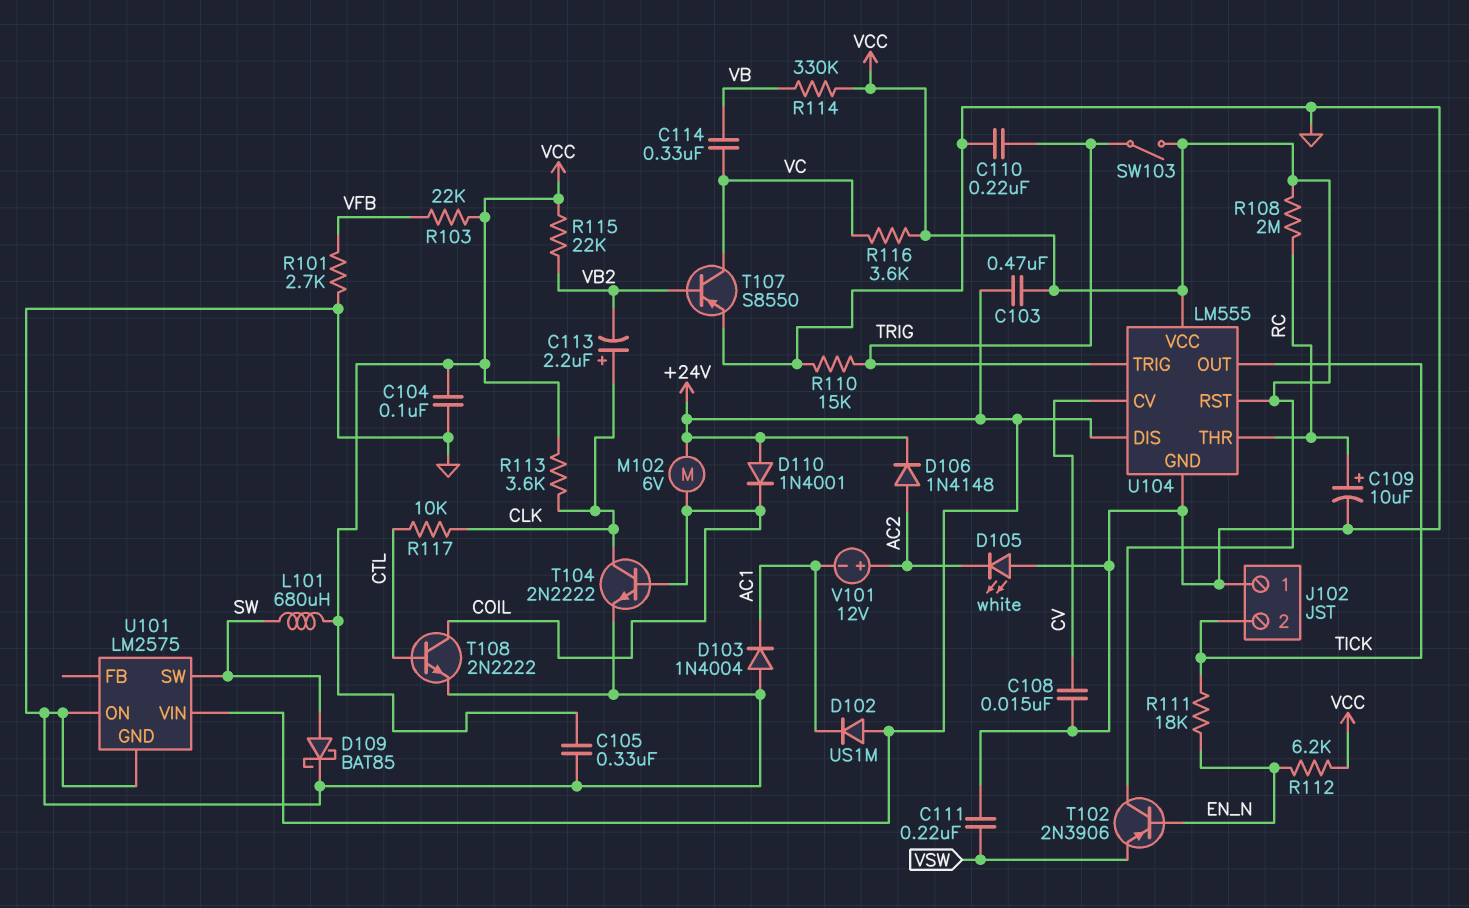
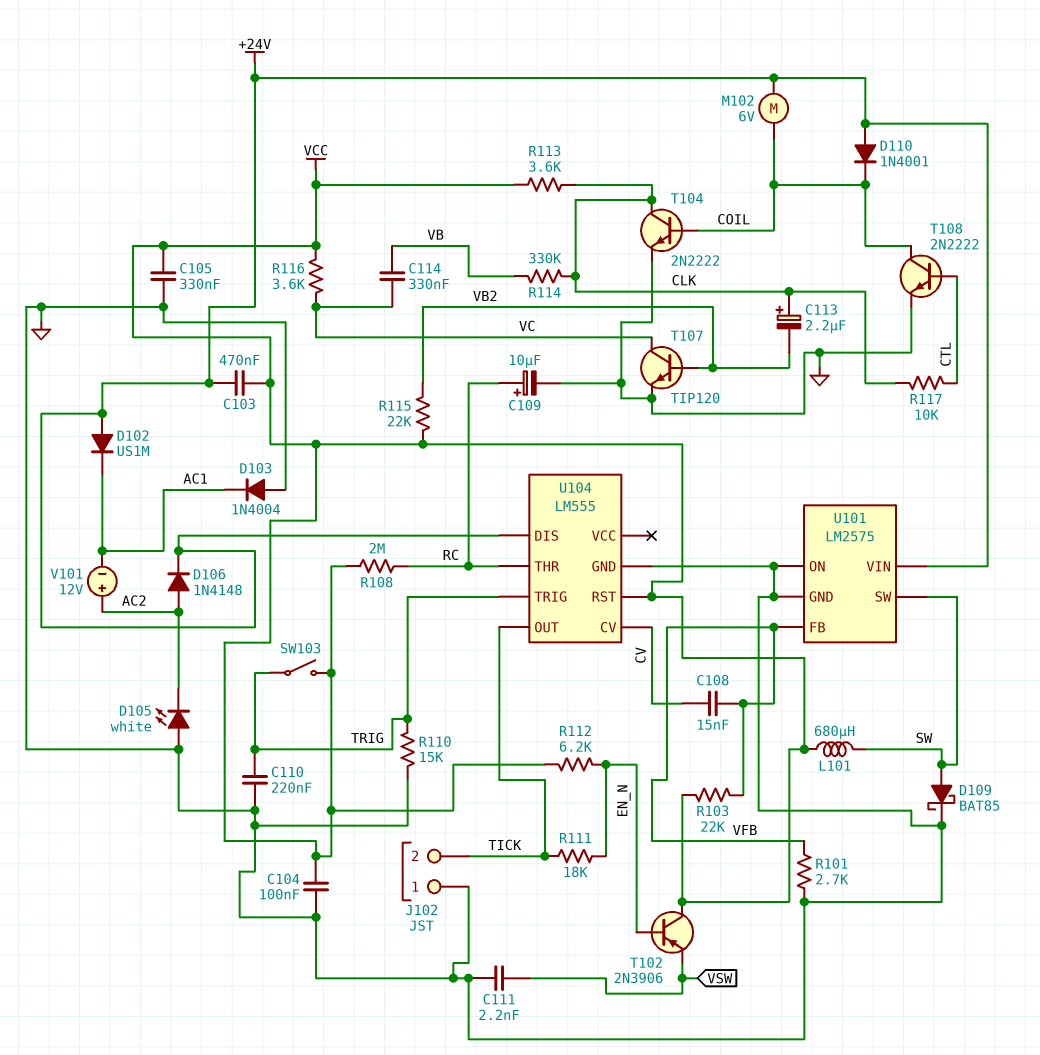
C108: 15nF (CV, GND) -> 15nF (CV, VFB)
C111: 220nF (GND, VSW) -> 2.2nF (GND, VSW)
R114: 330k (VB, VCC) -> 330k (CLK, VB)
T107: PNP S8550 (B VB2, C VC, E GND) -> NPN TIP120 (B VB2, C VC, E GND)
U101 pin FB: none -> VFB
U104 pin VCC: VCC -> none

